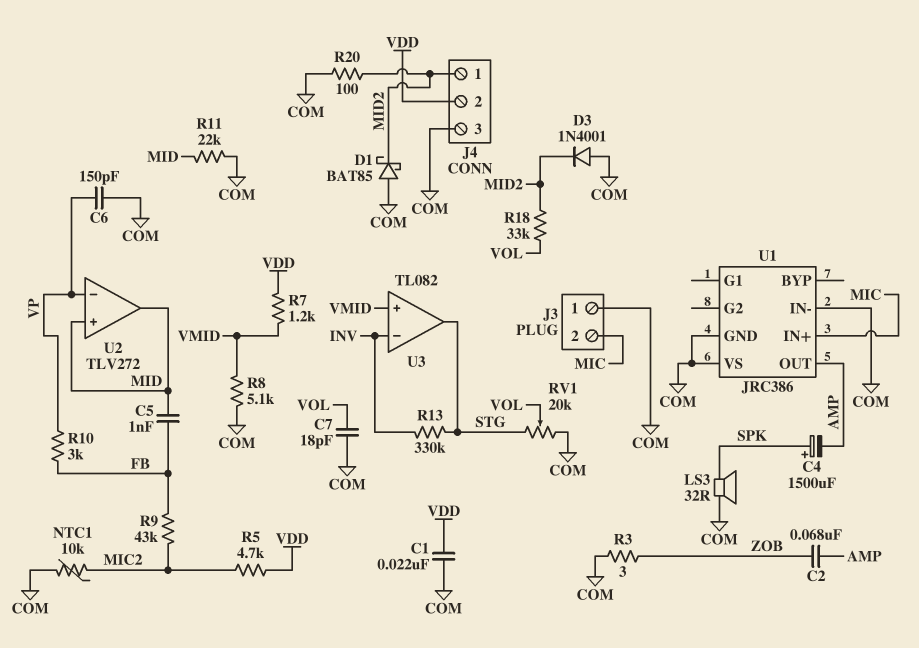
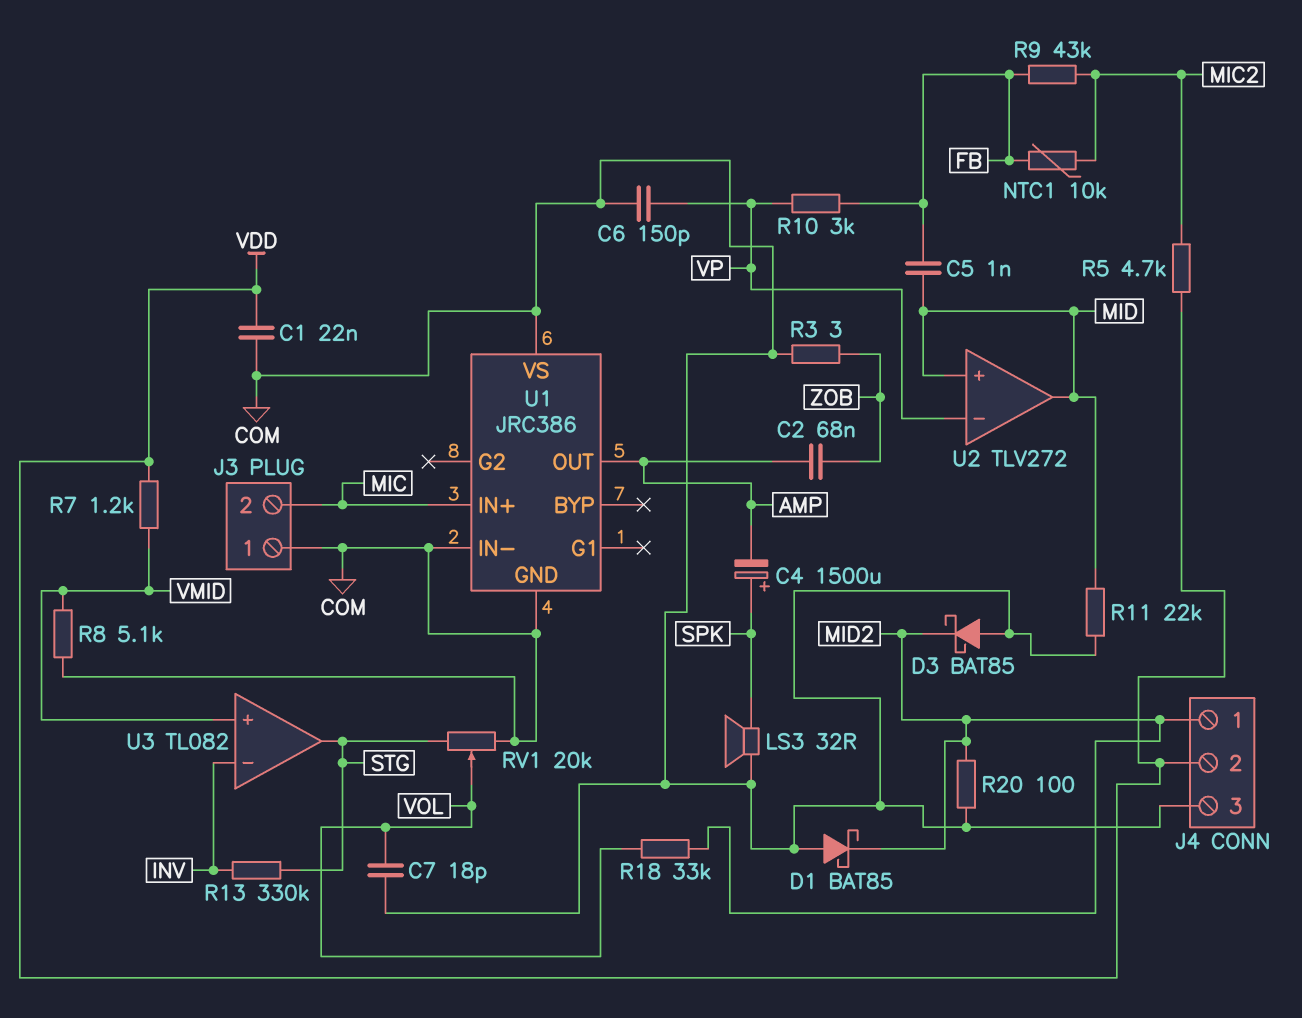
D3: diode 1N4001 (A COM, K MID2) -> schottky BAT85 (A COM, K MID2)
NTC1: 10k (COM, MIC2) -> 10k (FB, MIC2)

